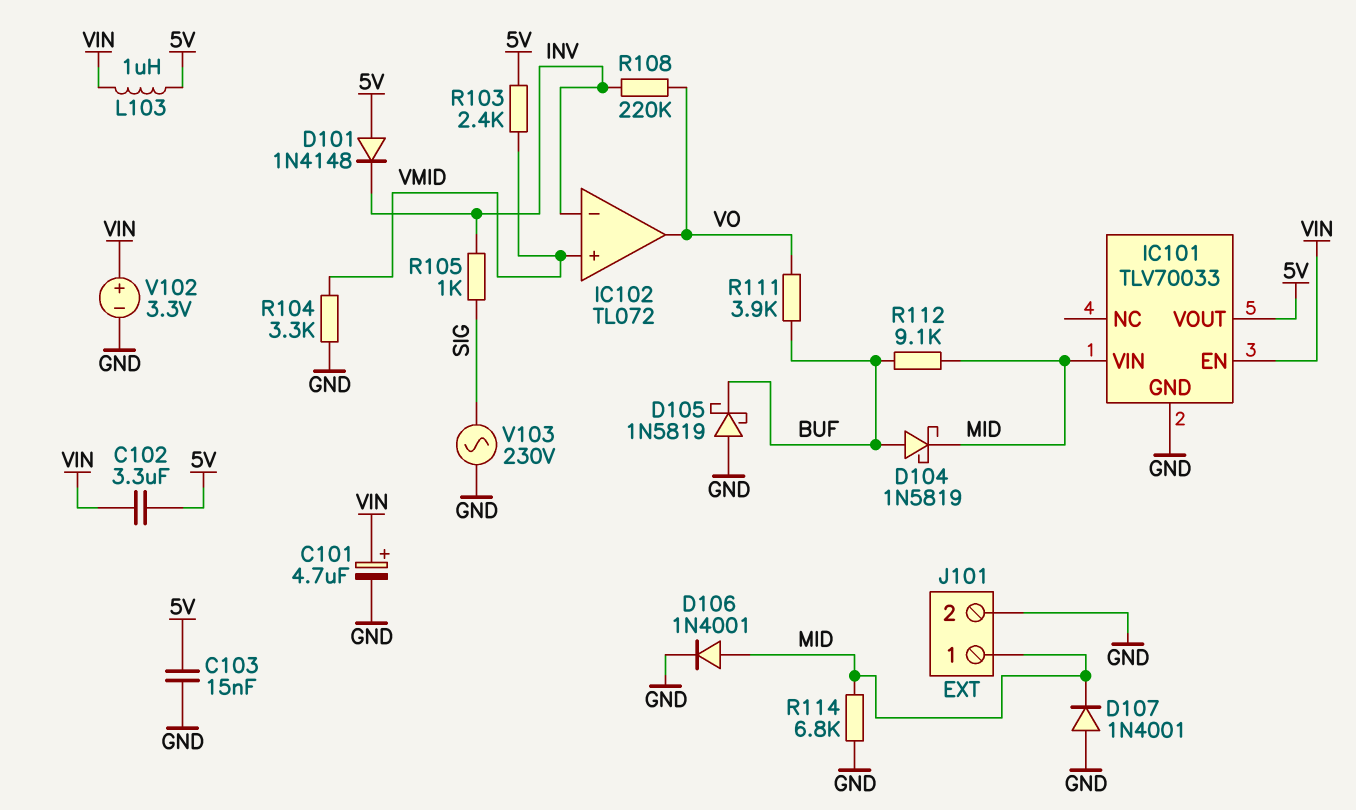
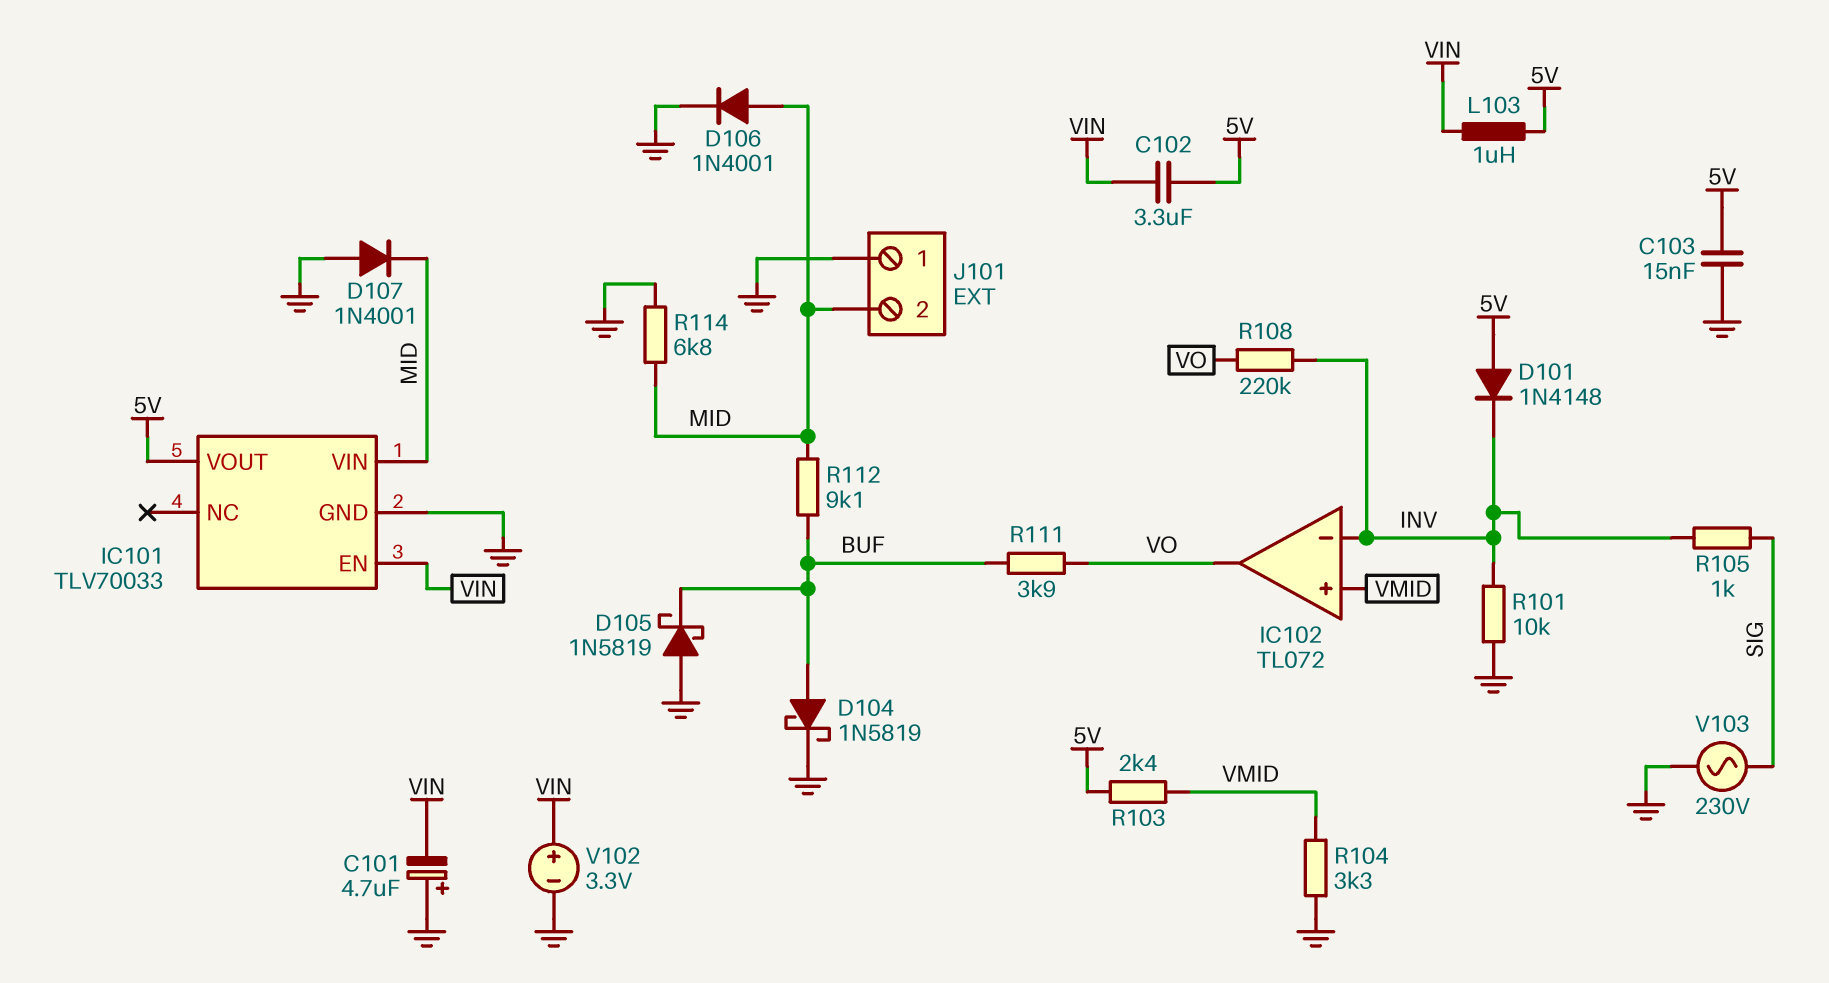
C101: 4.7uF (plus VIN, minus GND) -> 4.7uF (plus GND, minus VIN)
D104: schottky 1N5819 (A BUF, K MID) -> schottky 1N5819 (A BUF, K GND)
J101 pin 1: MID -> GND
J101 pin 2: GND -> MID
R101: none -> 10k (GND, INV)

